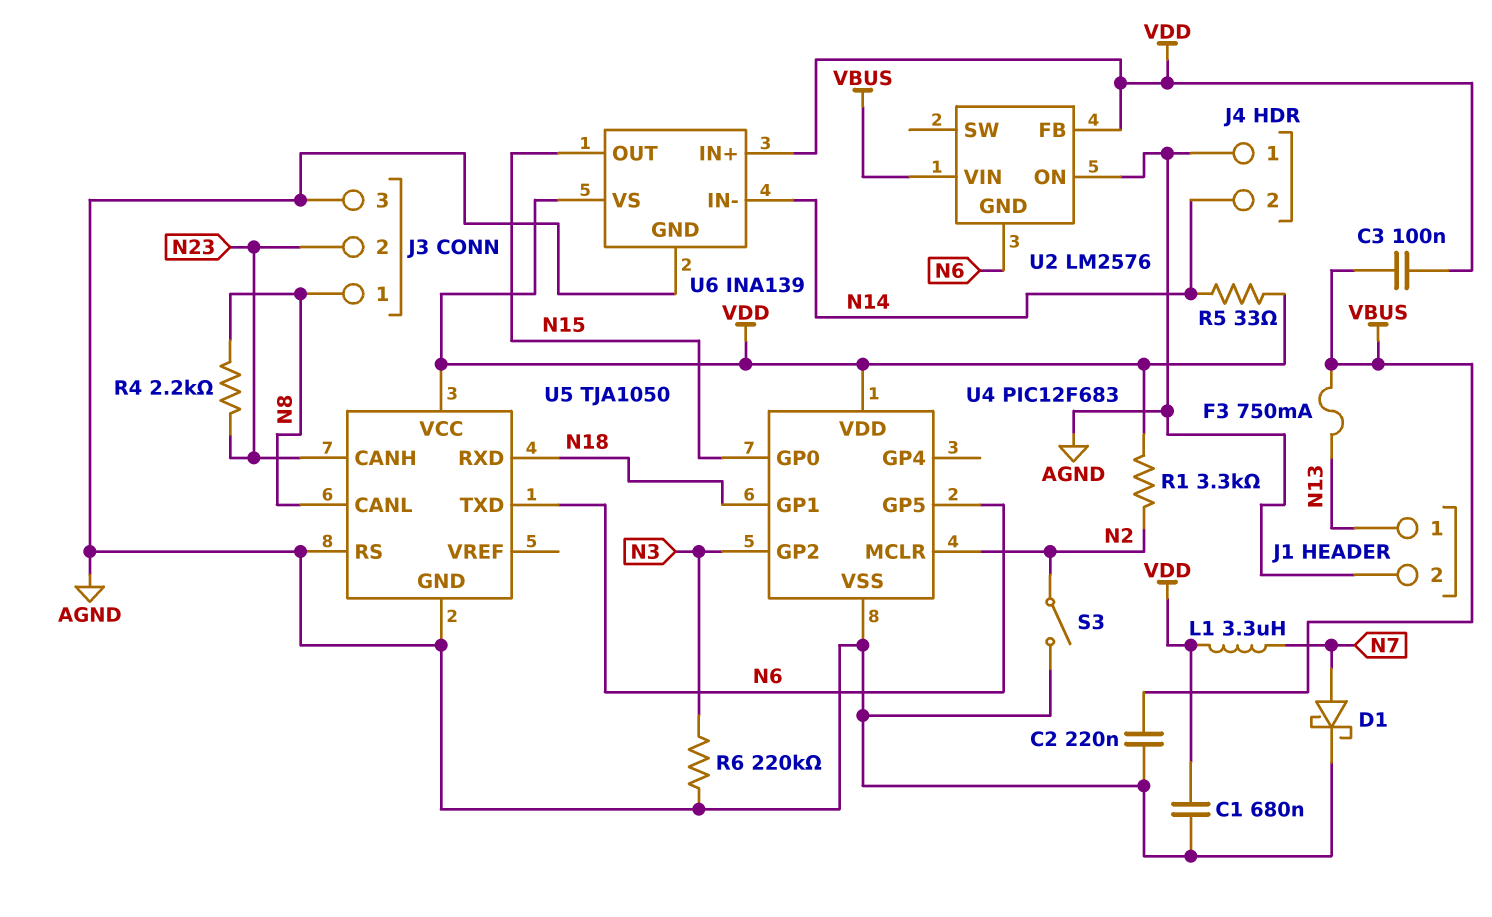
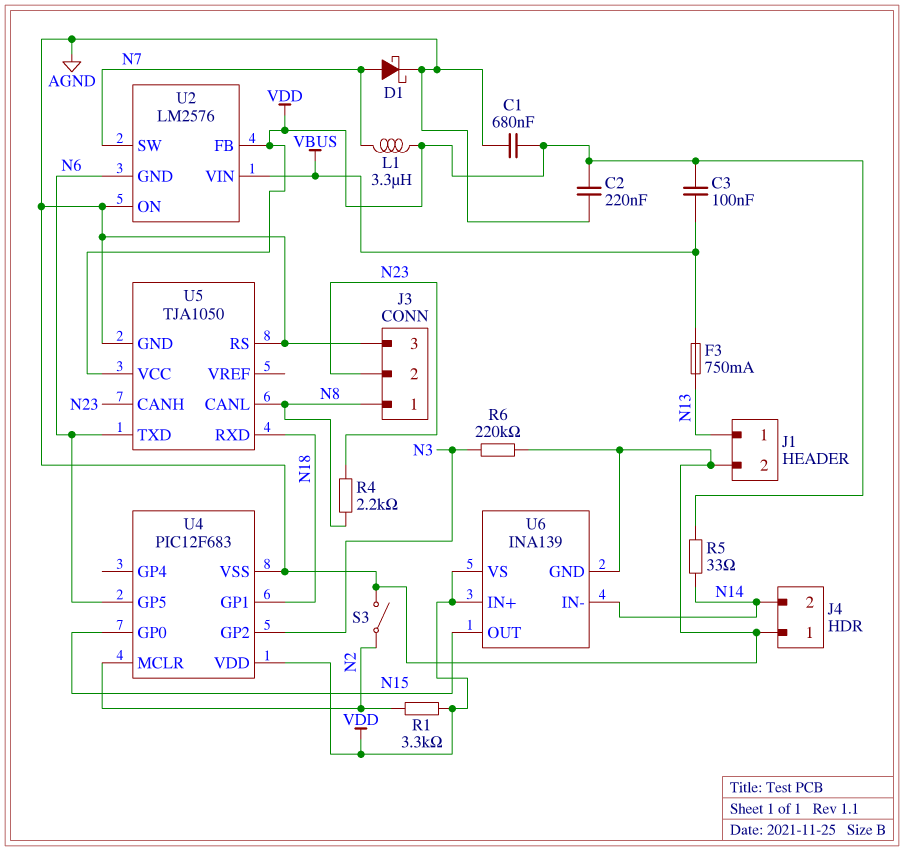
C2: 220nF (AGND, VBUS) -> 220nF (AGND, VDD)
U2 pin SW: none -> N7

